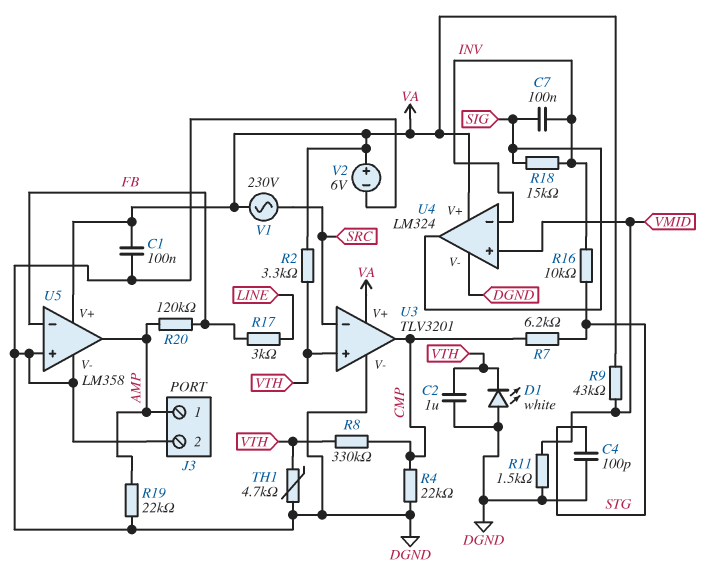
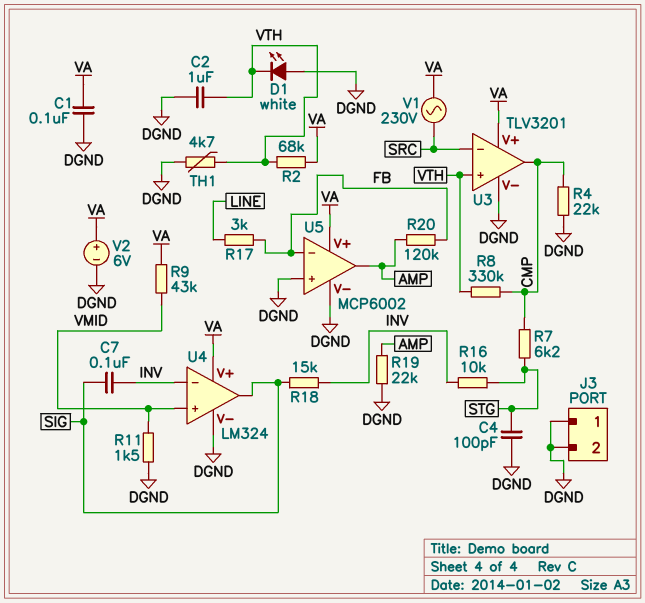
J3 pin 1: AMP -> DGND
R2: 3.3k (VA, VTH) -> 68k (VA, VTH)
U5: LM358 -> MCP6002

